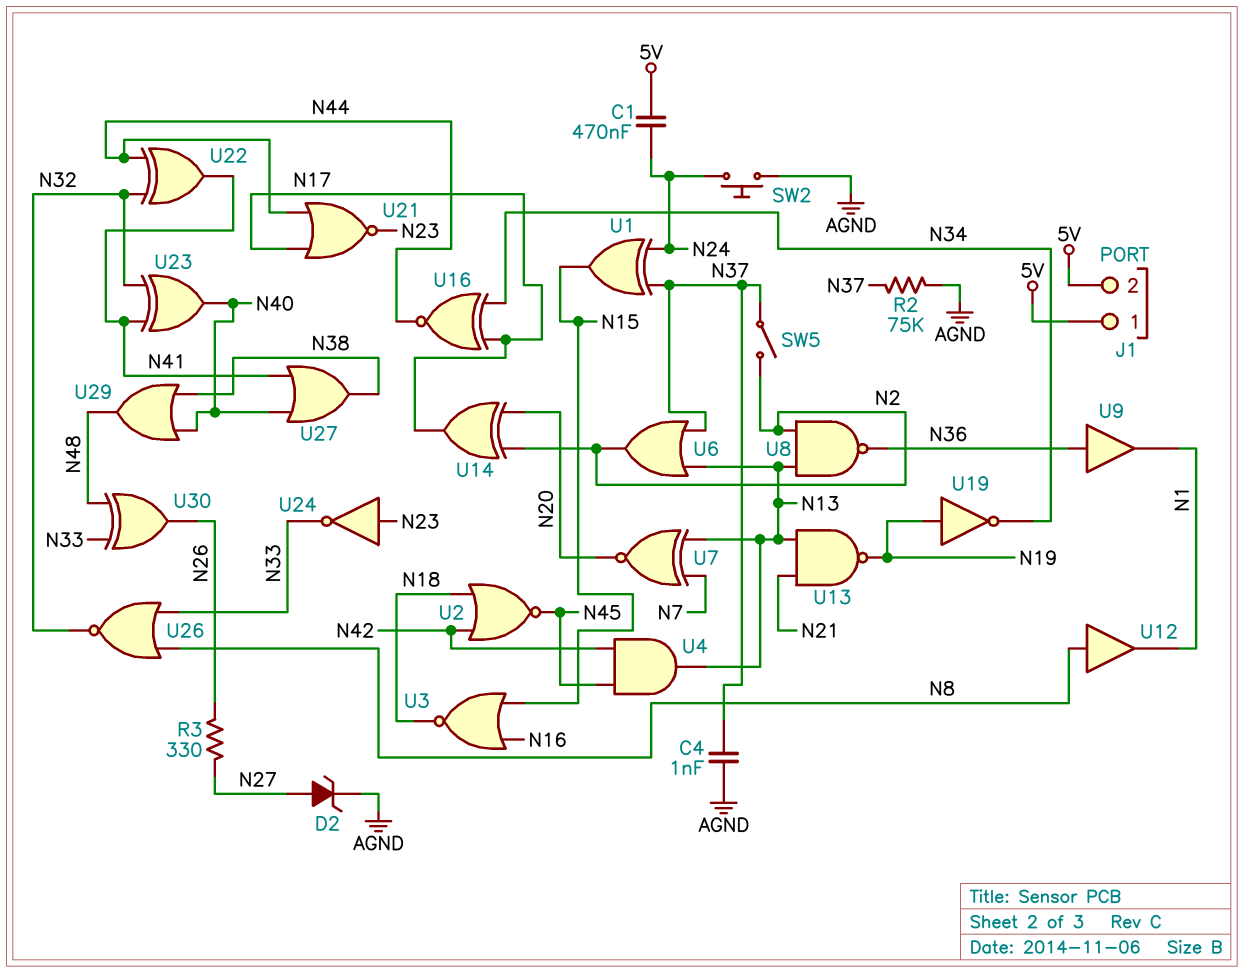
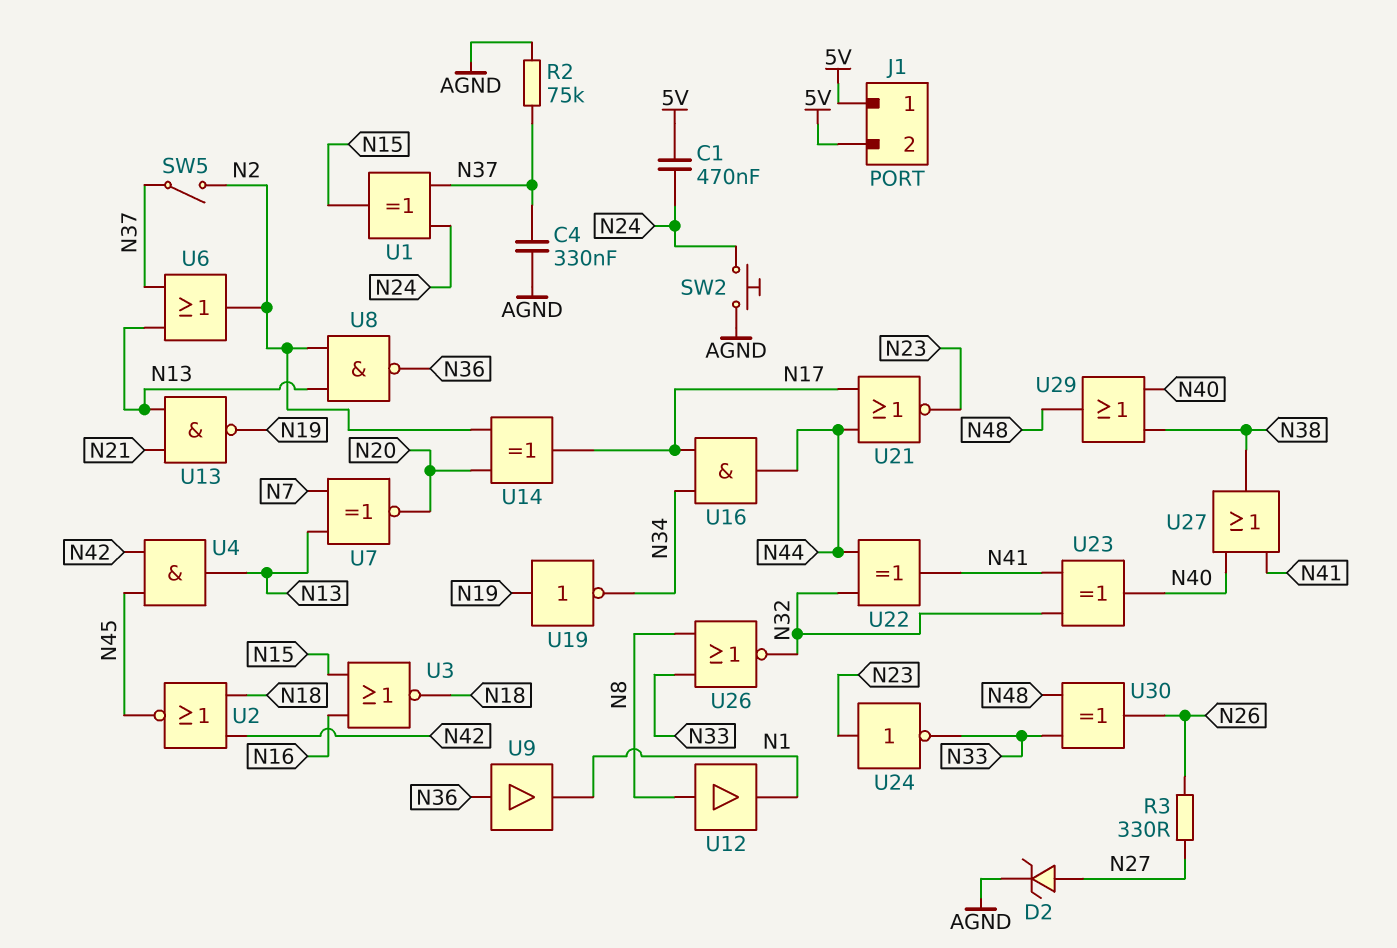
C4: 1nF (AGND, N37) -> 330nF (AGND, N37)
U16: XNOR (in N17, in N34, out N44) -> AND (in N17, in N34, out N44)

